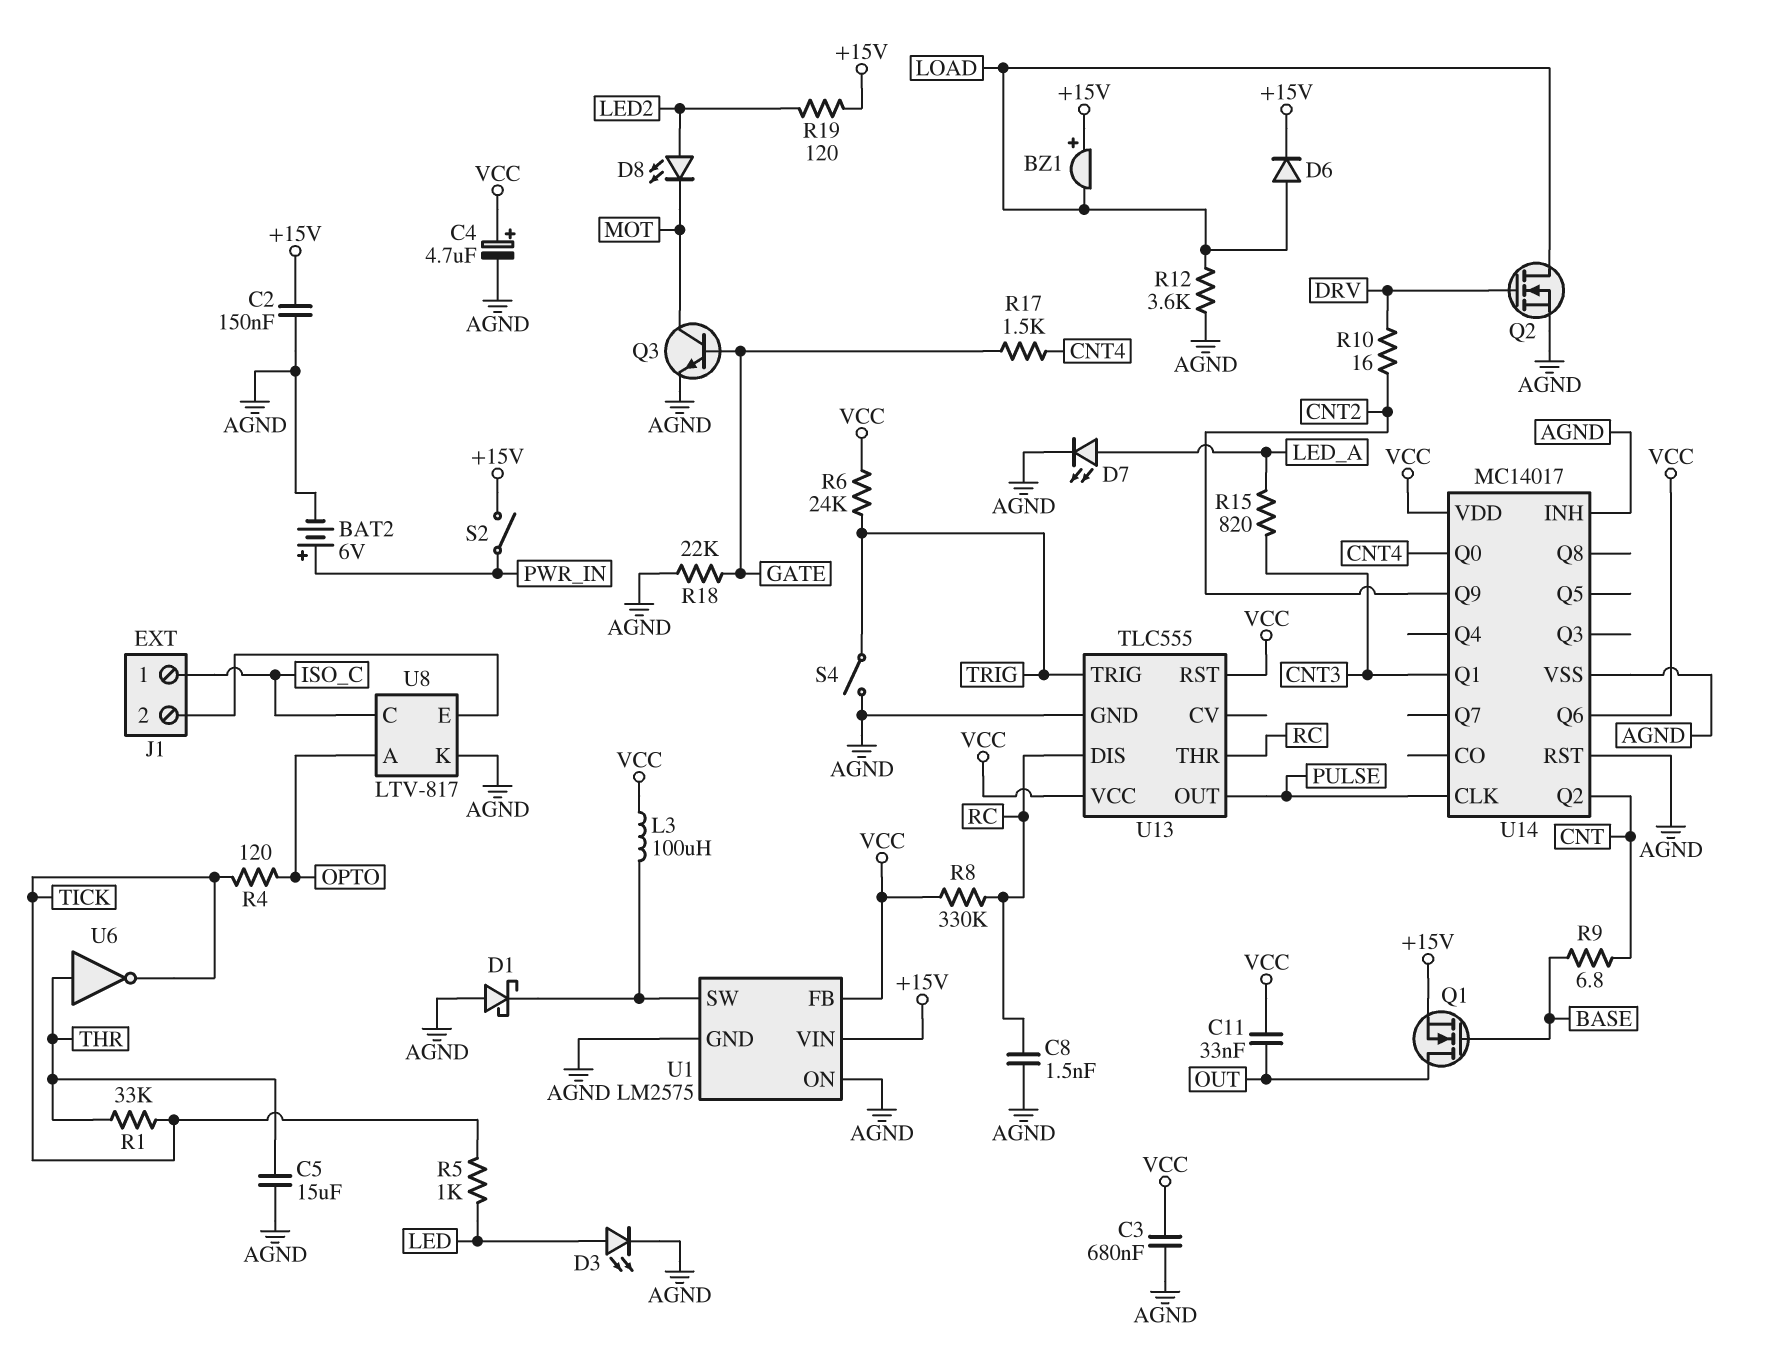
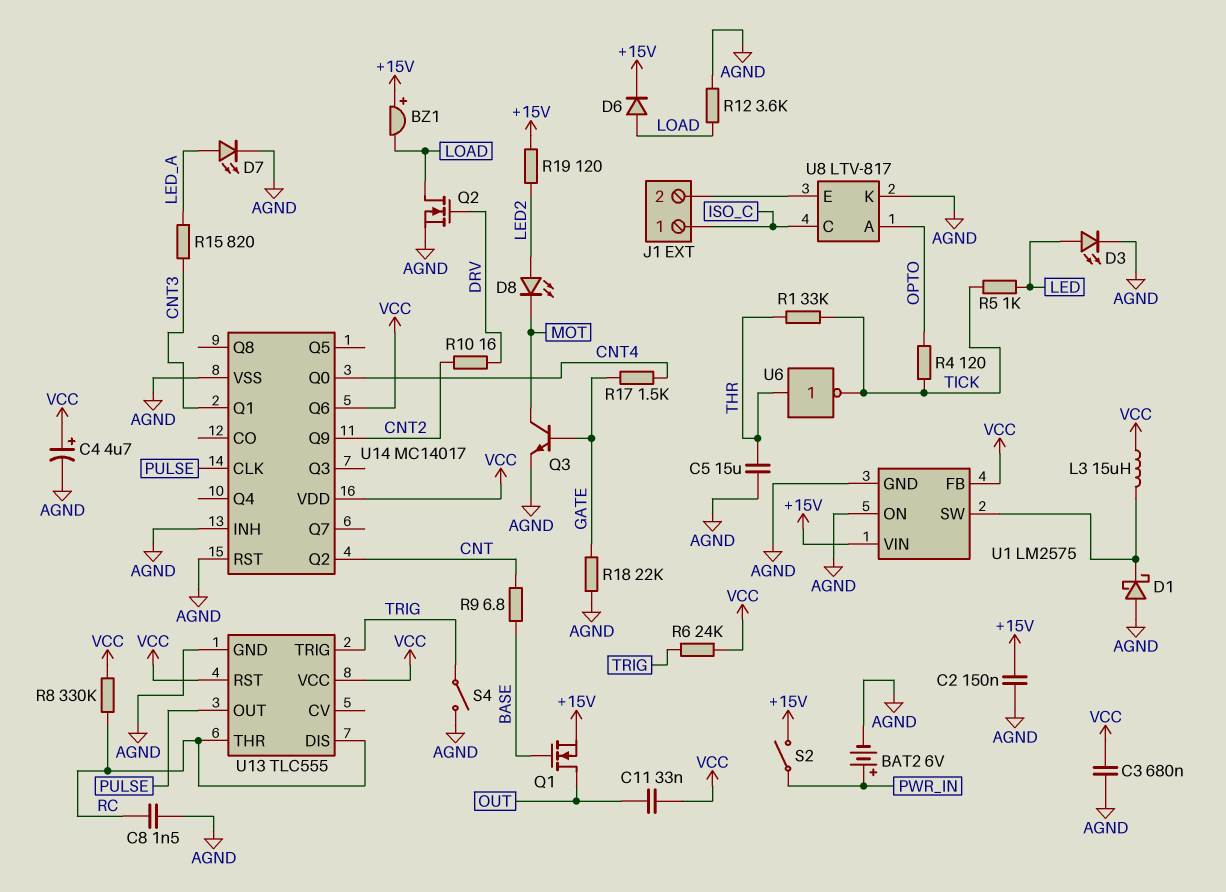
L3: 100uH (U1/SW, VCC) -> 15uH (U1/SW, VCC)

